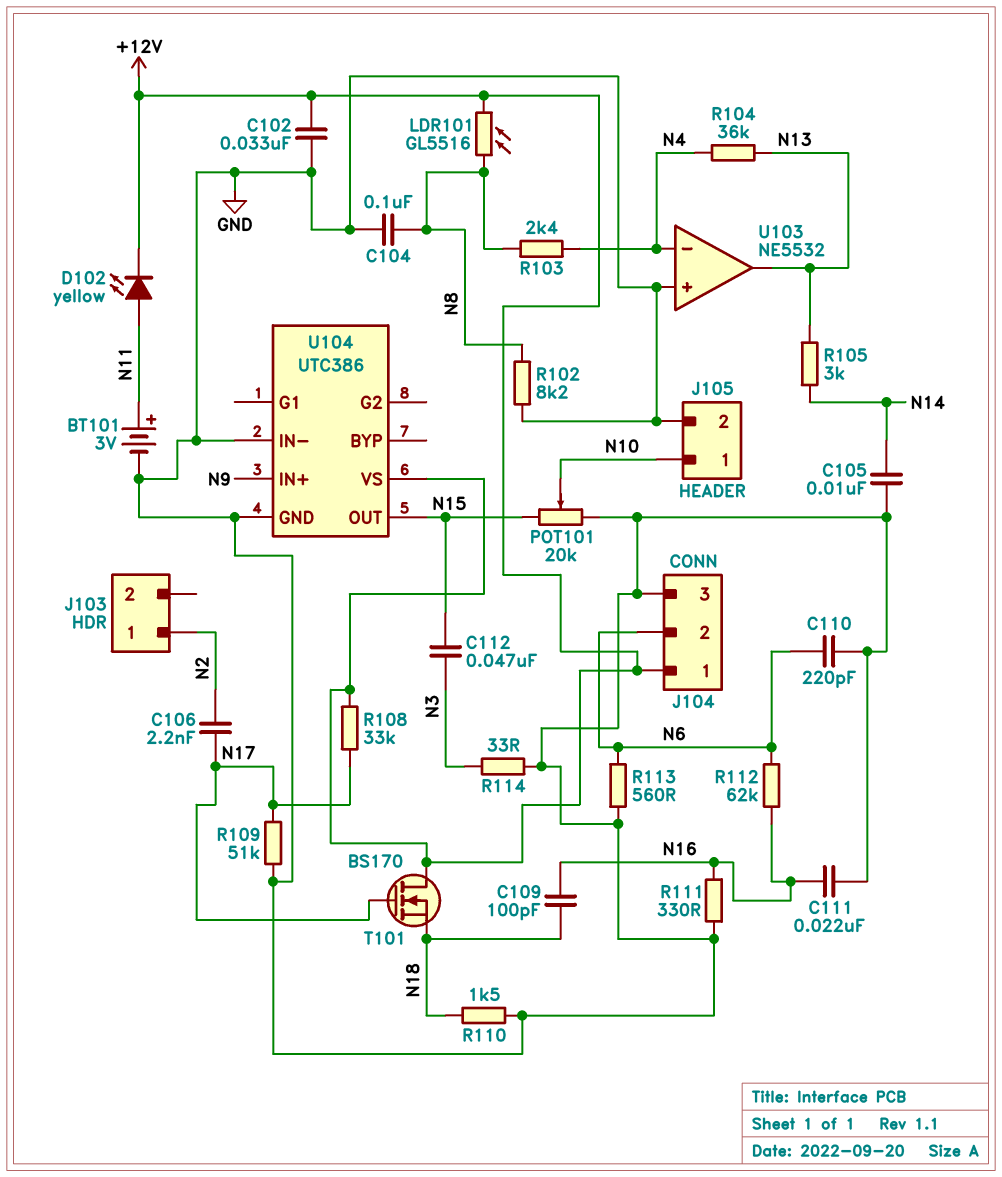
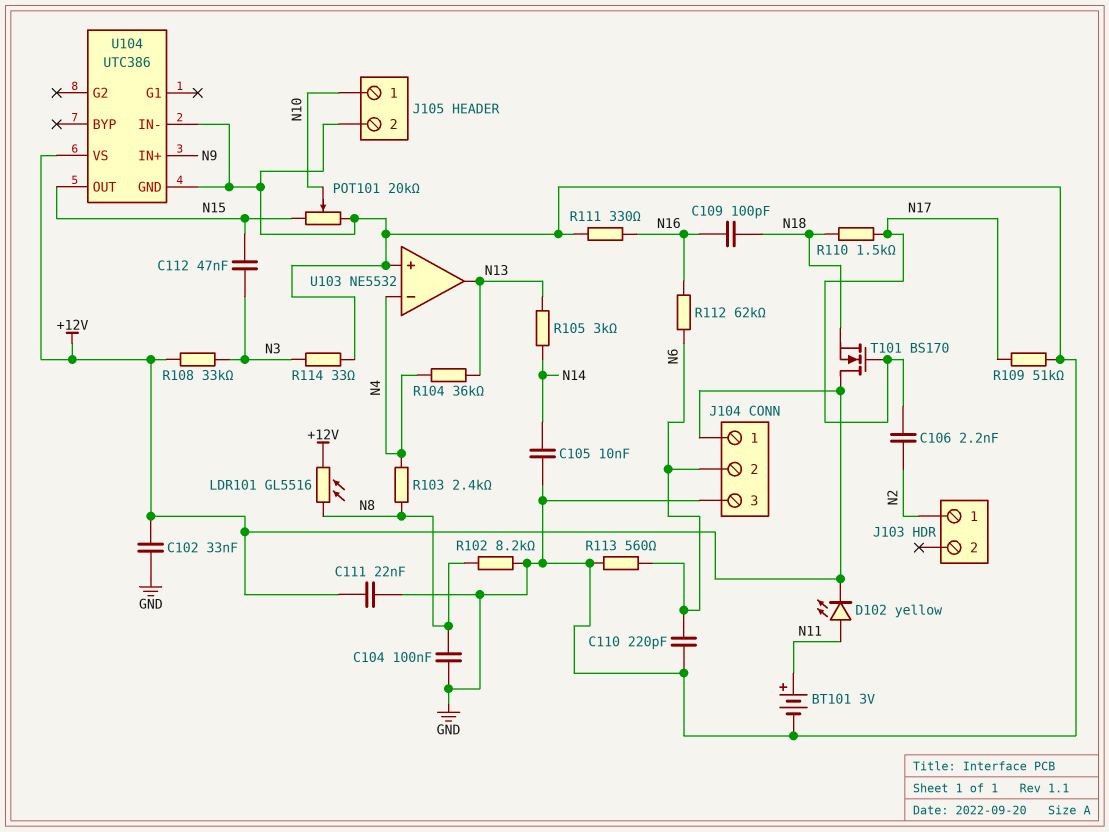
C111: 22nF (GND, N16) -> 22nF (+12V, GND)
R108: 33k (+12V, N17) -> 33k (+12V, N3)
R110: 1.5k (GND, N18) -> 1.5k (N17, N18)

